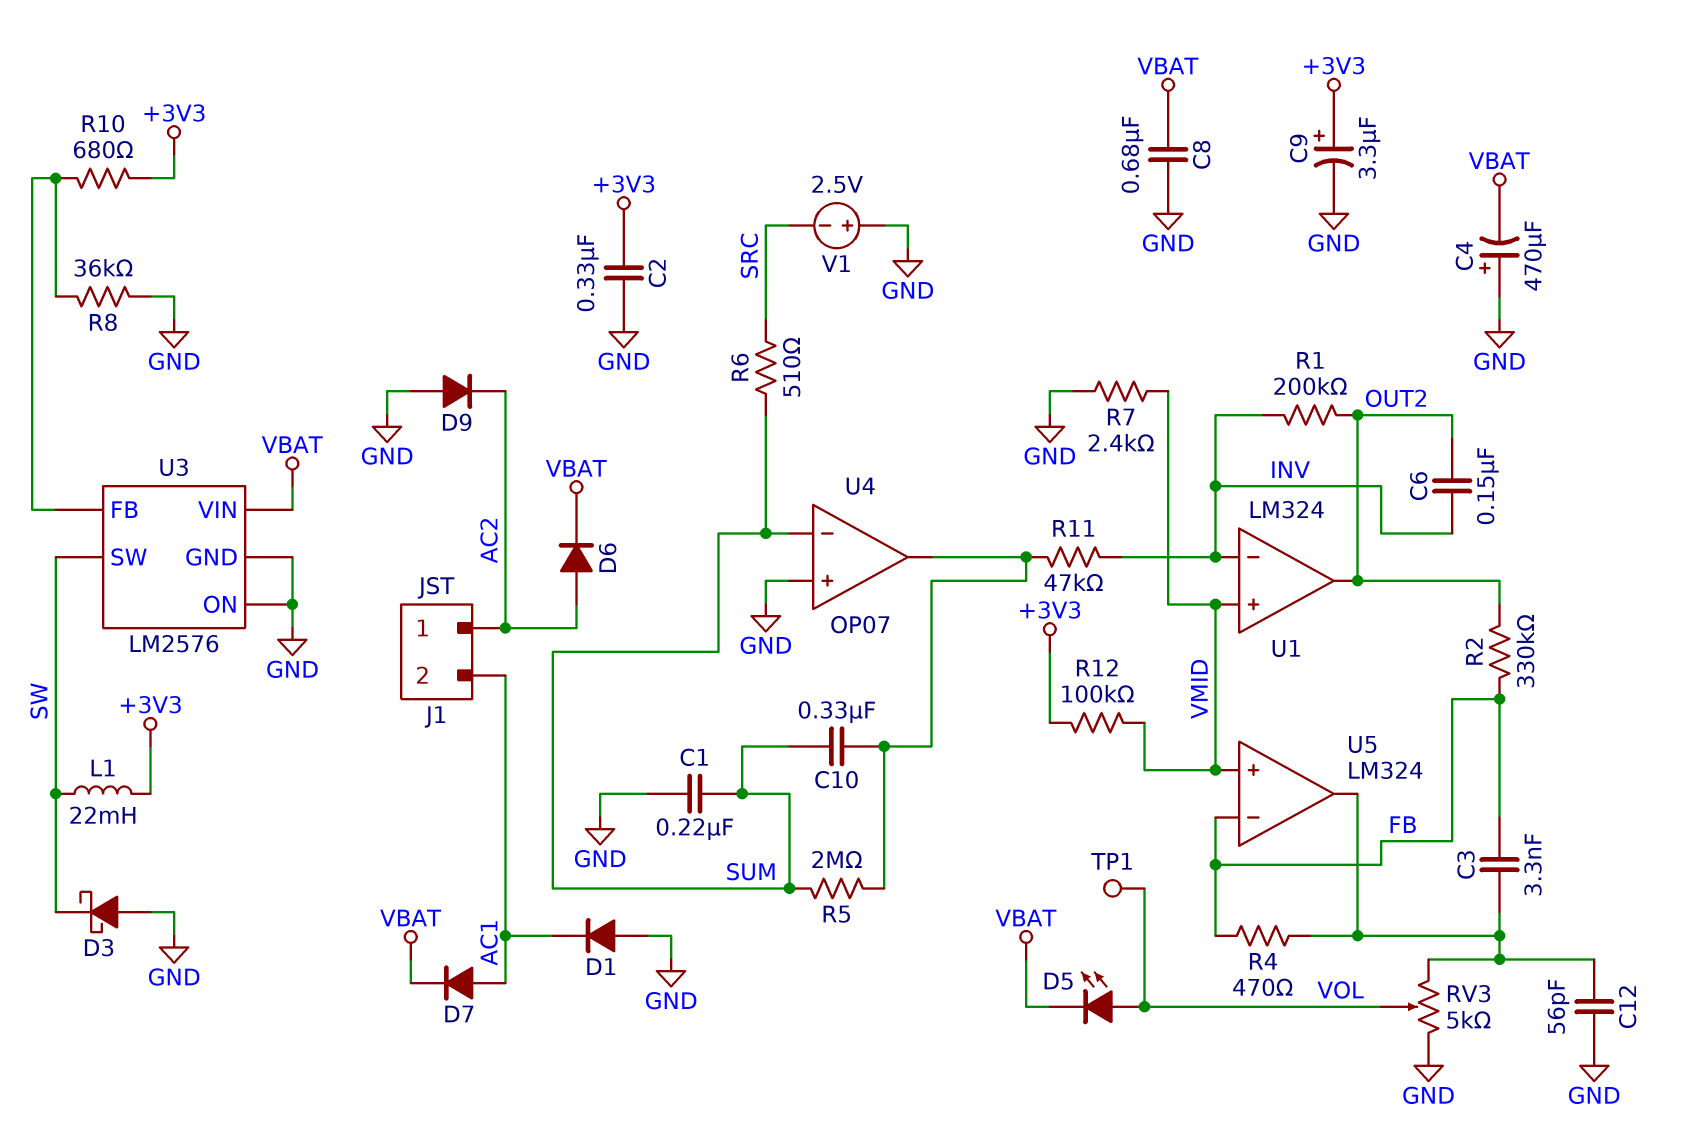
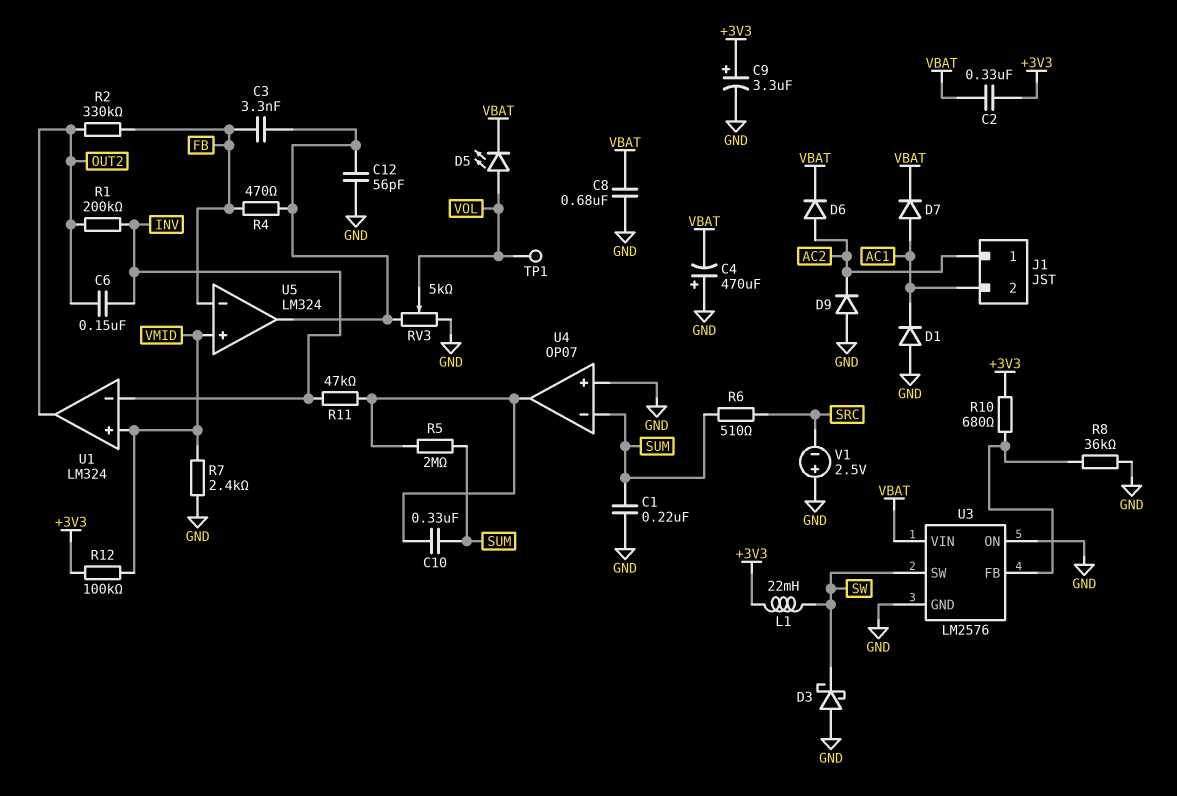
C2: 330nF (+3V3, GND) -> 330nF (+3V3, VBAT)

